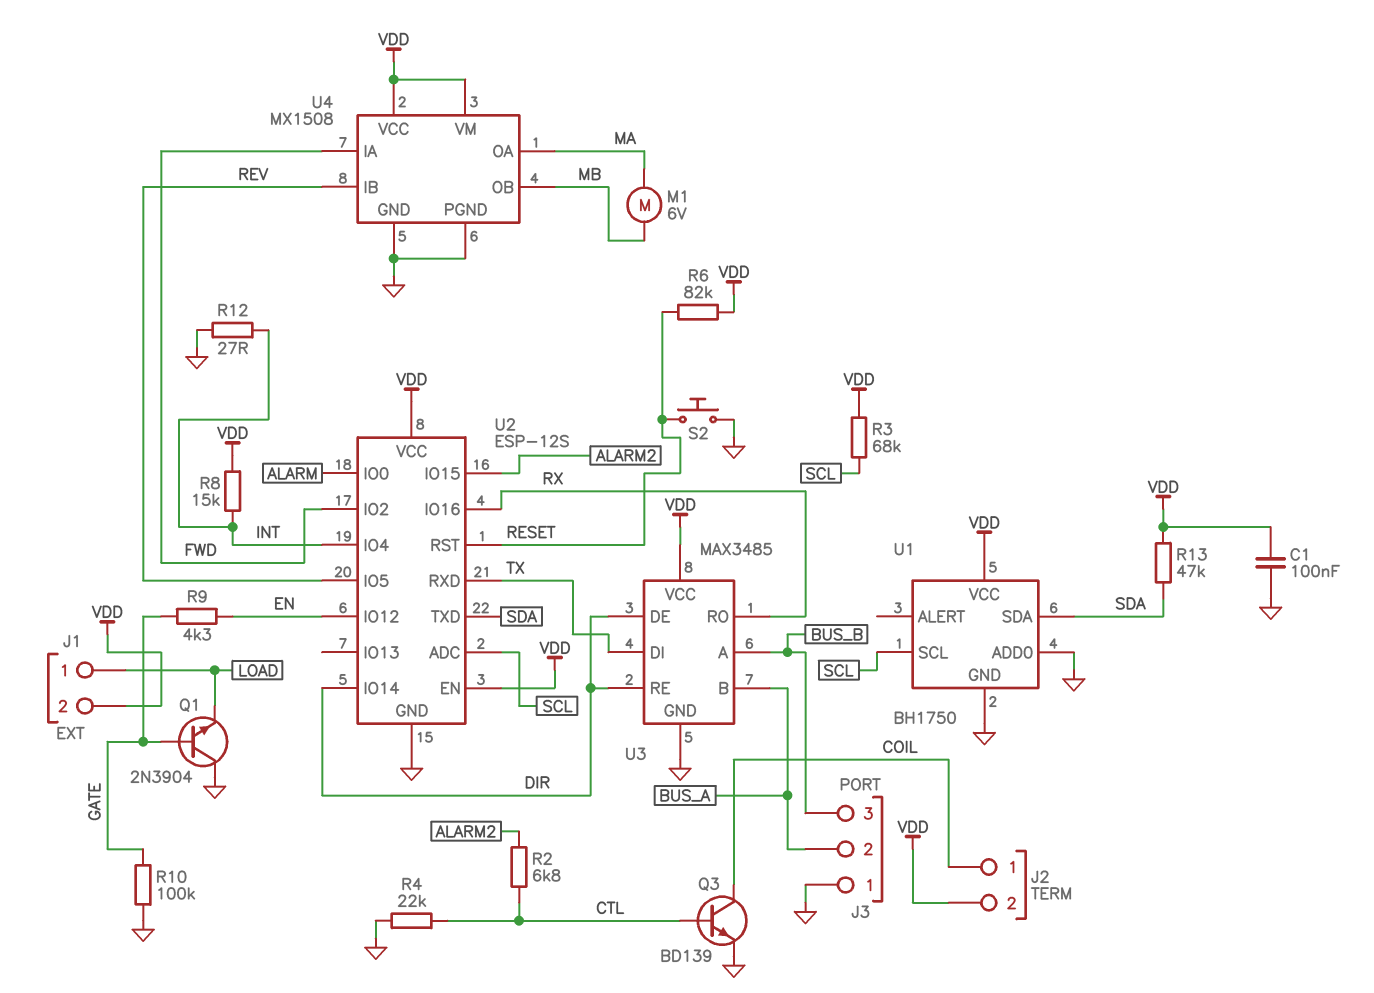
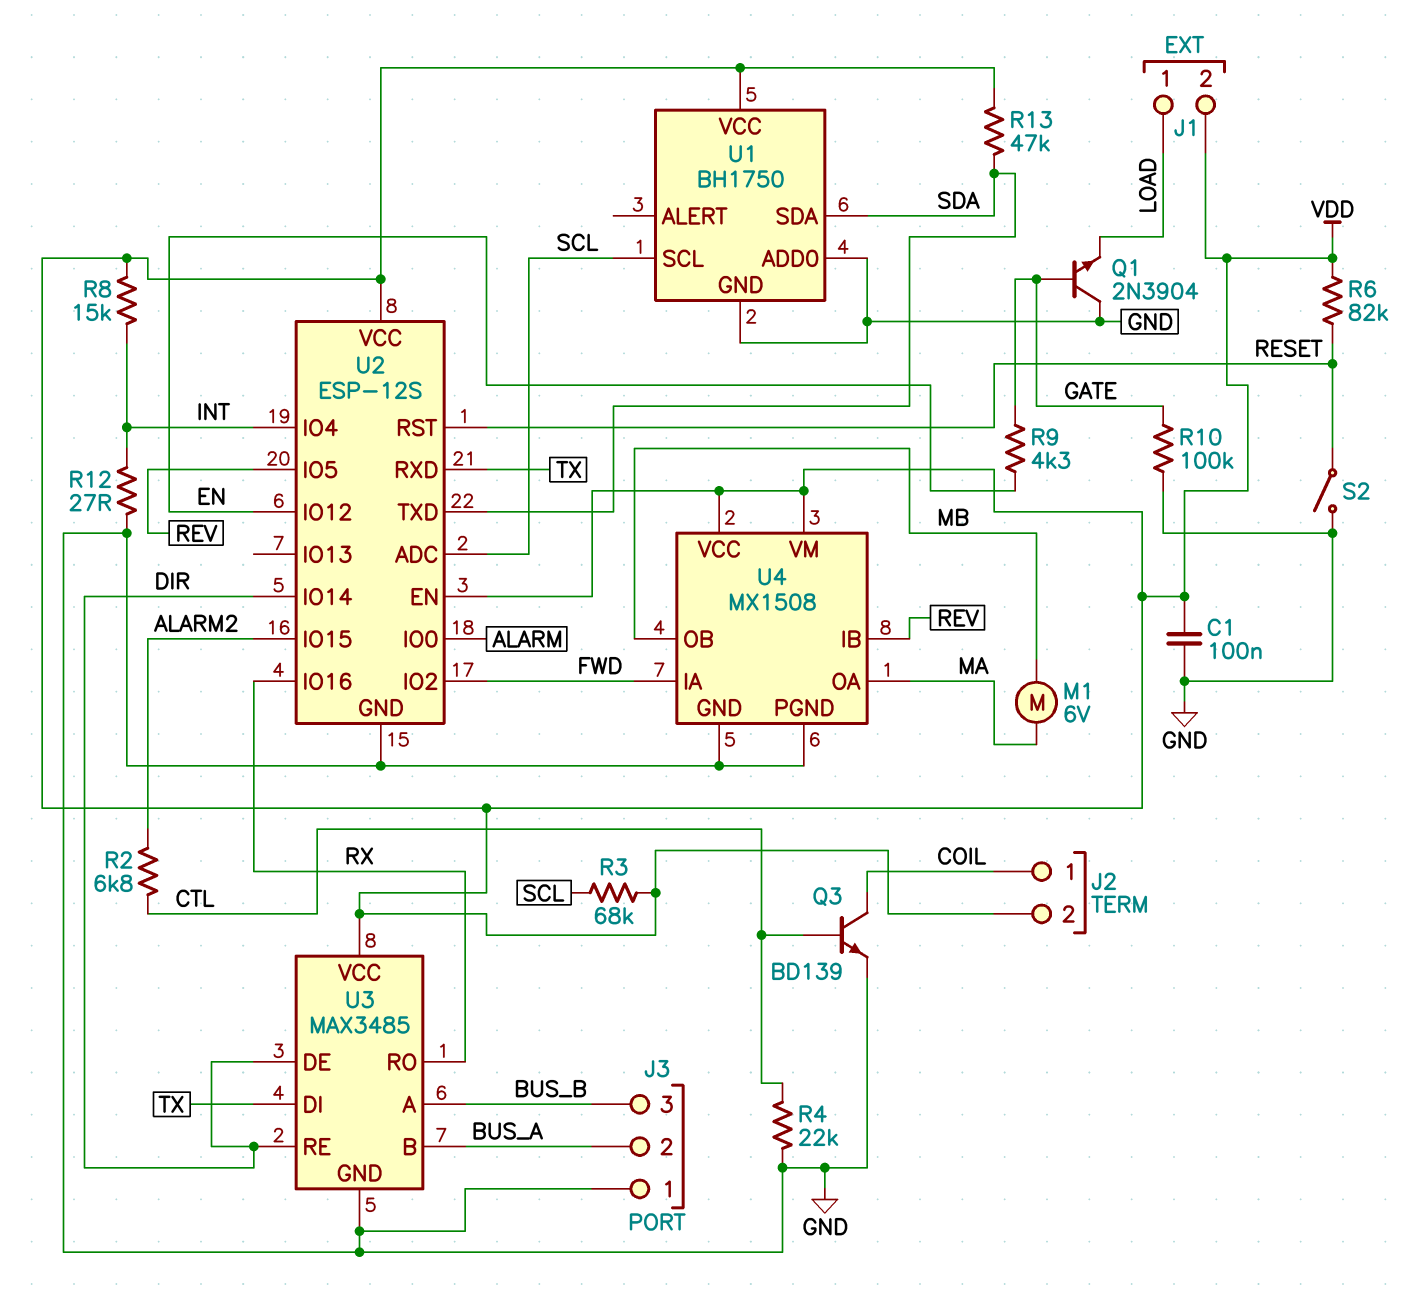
S2: button (GND, RESET) -> switch (GND, RESET)

